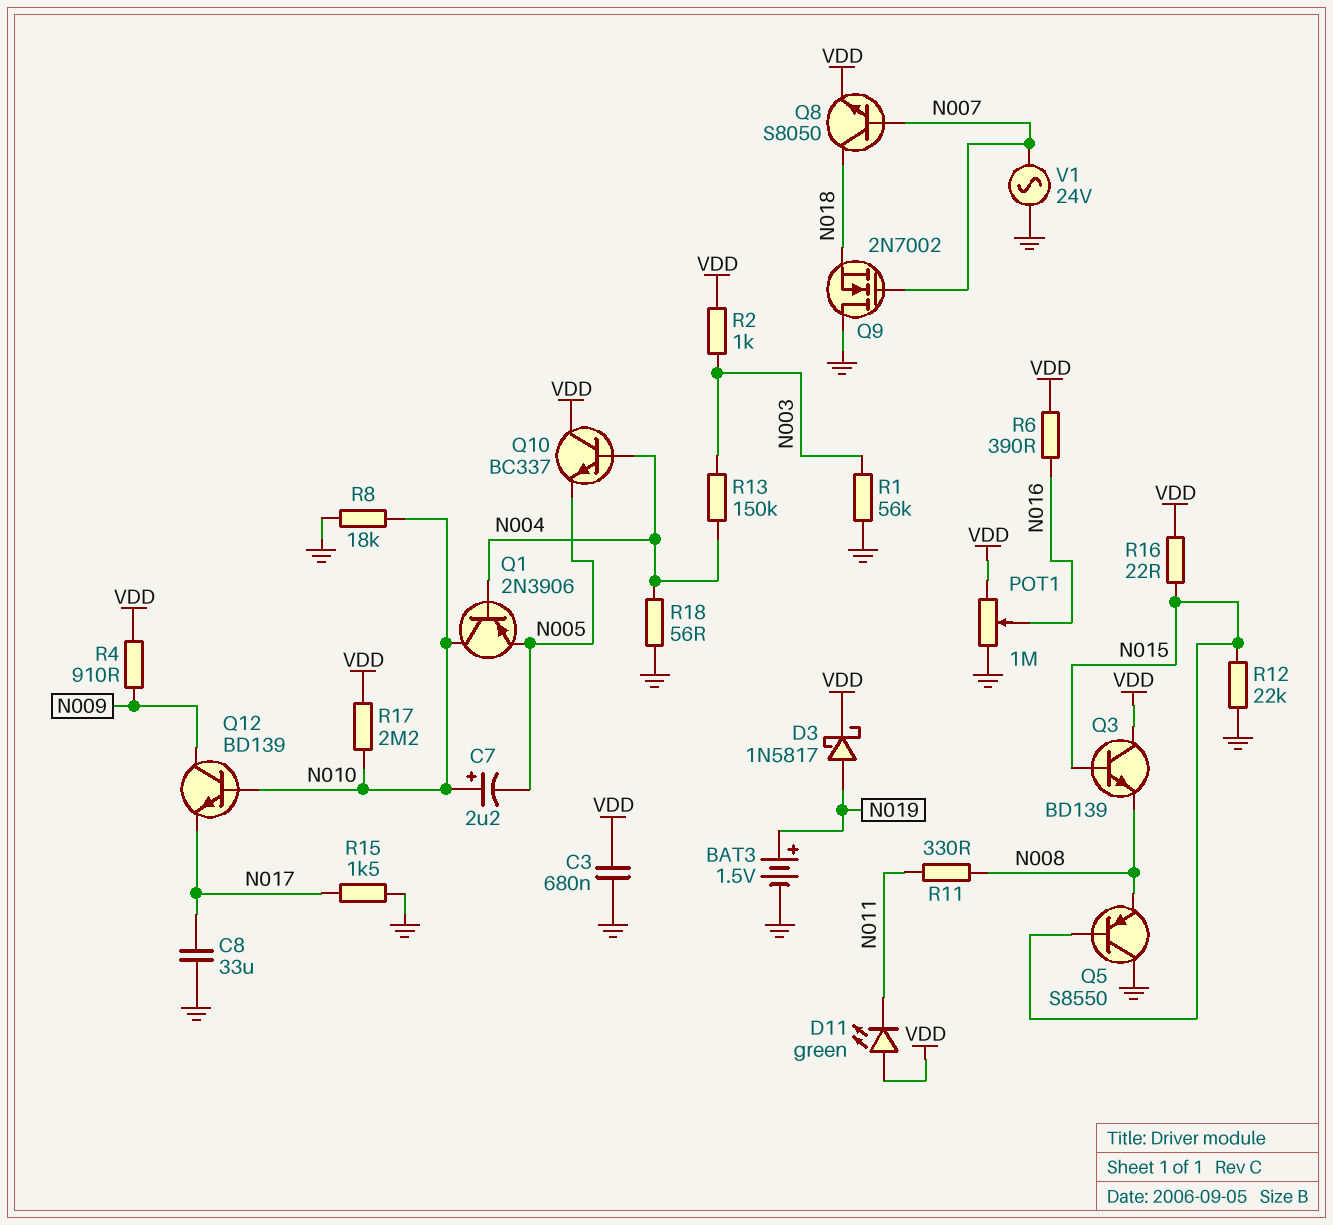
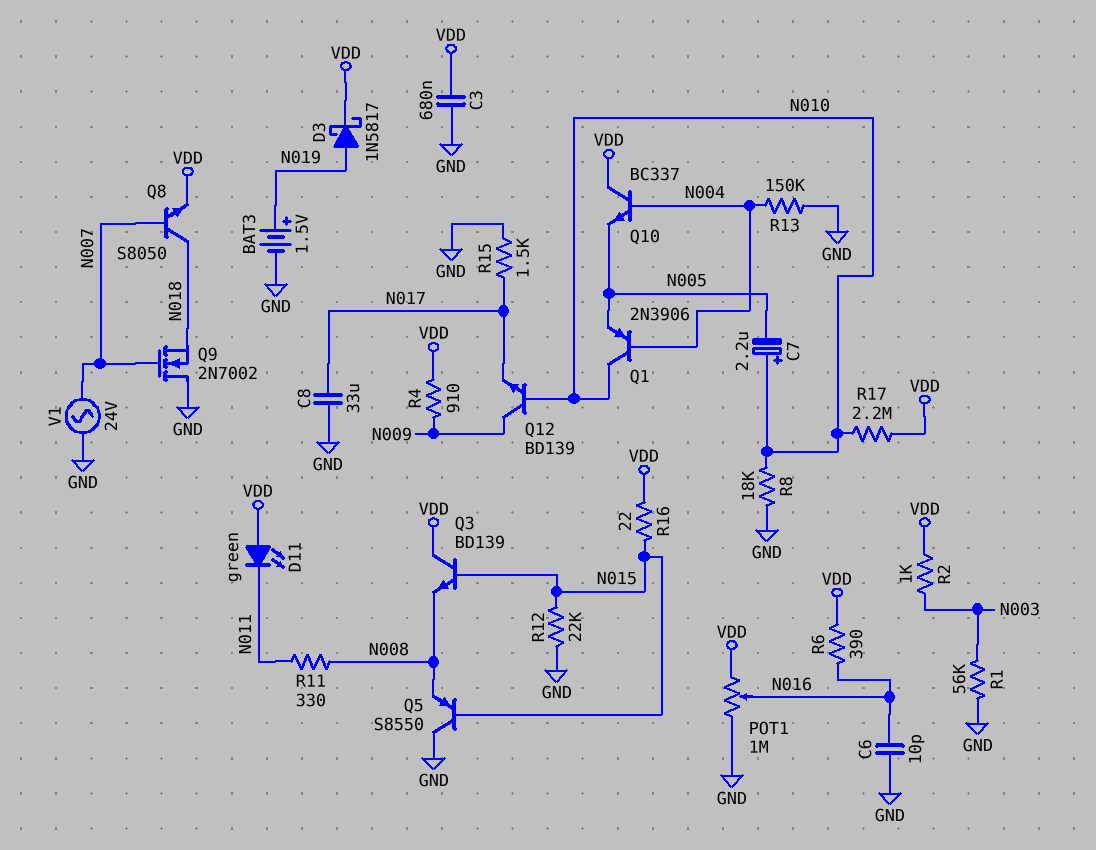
C6: none -> 10pF (GND, N016)
R13: 150k (N003, N004) -> 150k (GND, N004)
R18: 56 (GND, N004) -> none

